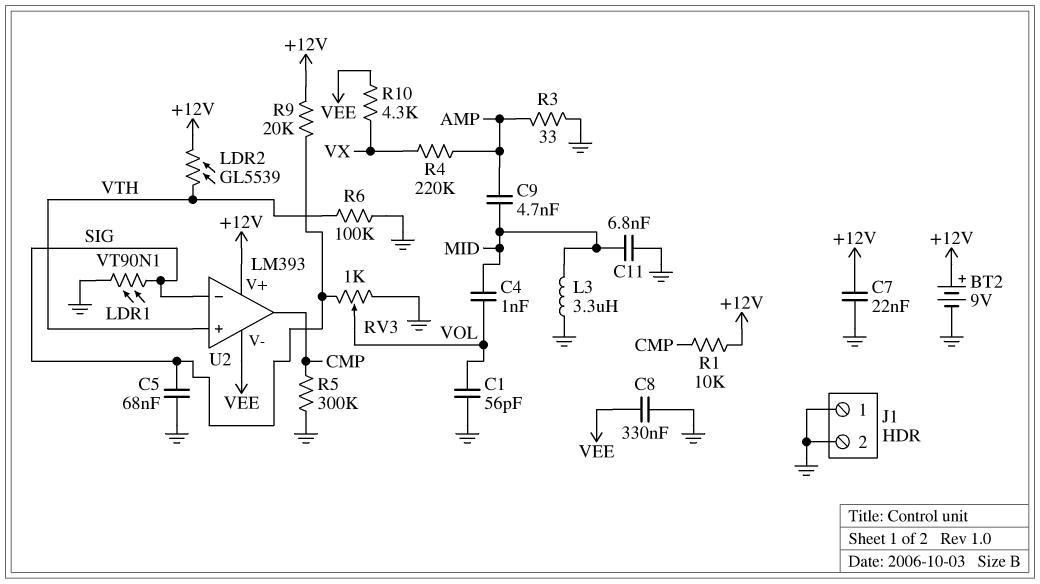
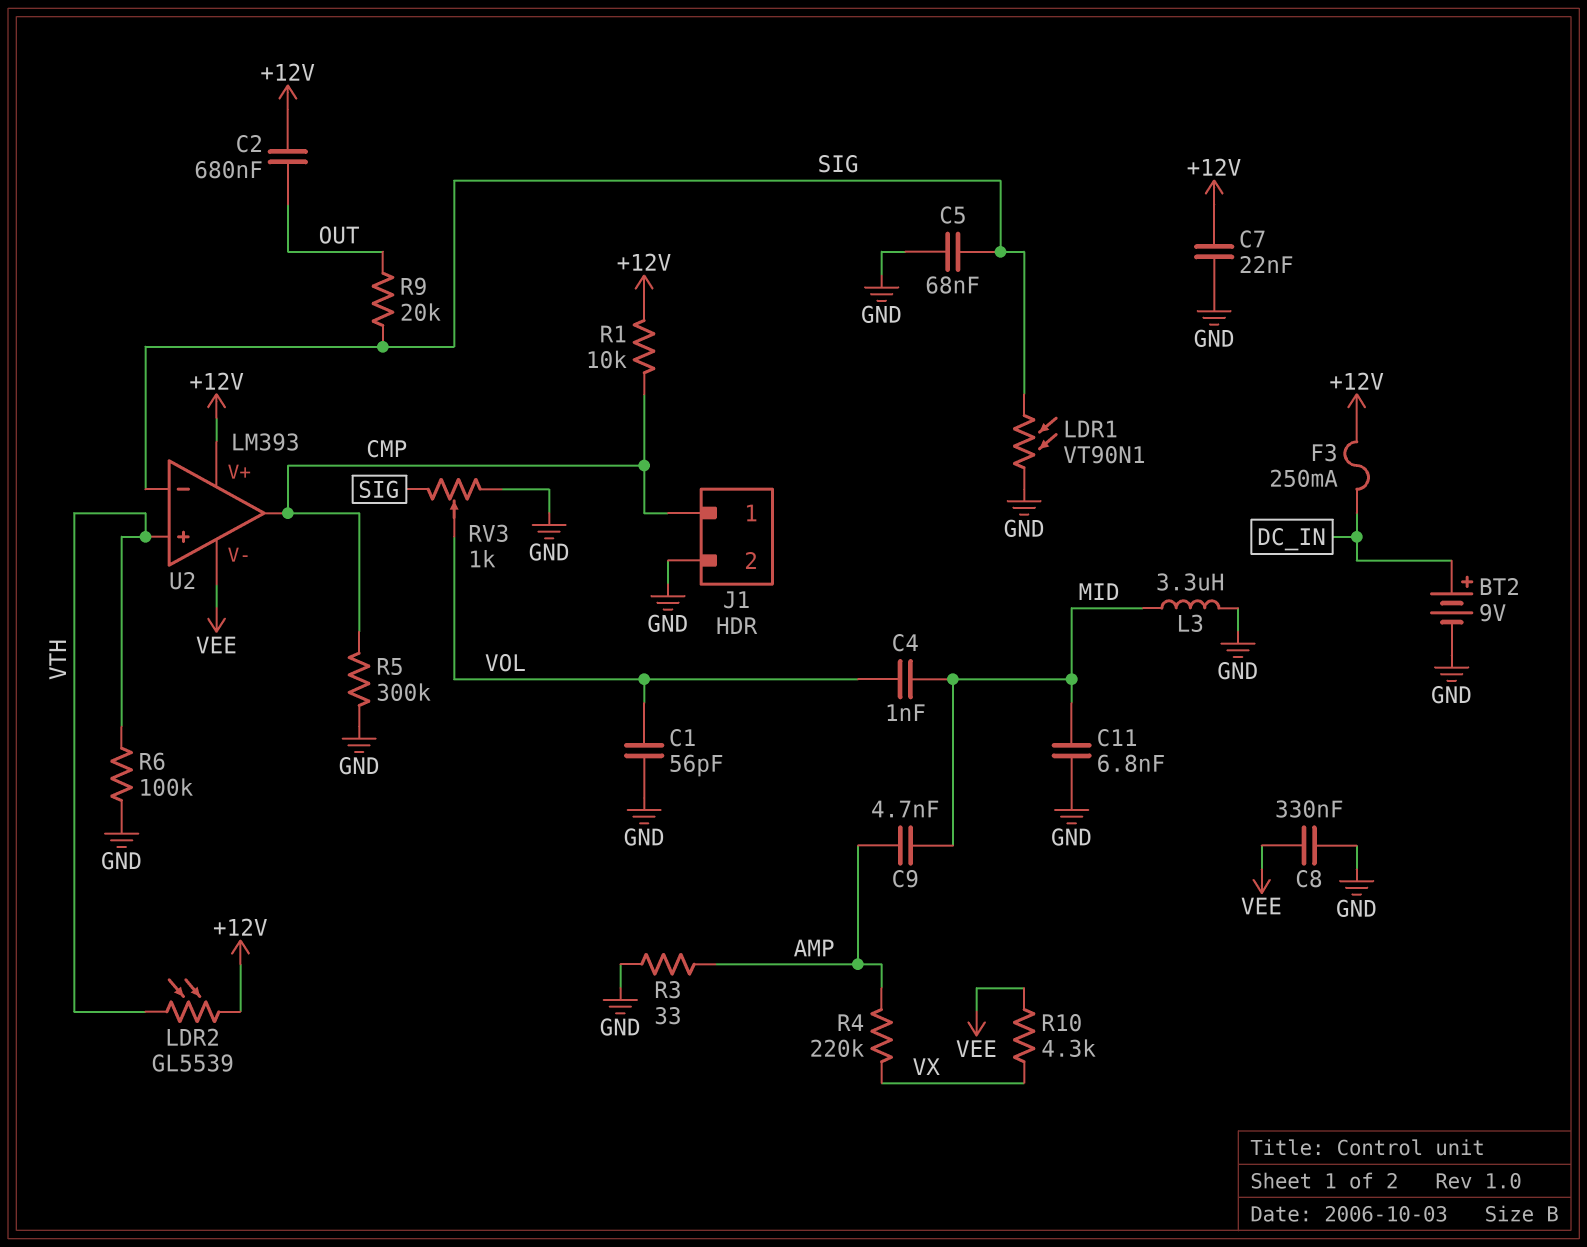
BT2: 9V (plus +12V, minus GND) -> 9V (plus DC_IN, minus GND)
C2: none -> 680nF (+12V, OUT)
F3: none -> 250mA (+12V, DC_IN)
J1 pin 1: GND -> CMP
R9: 20k (+12V, SIG) -> 20k (OUT, SIG)

